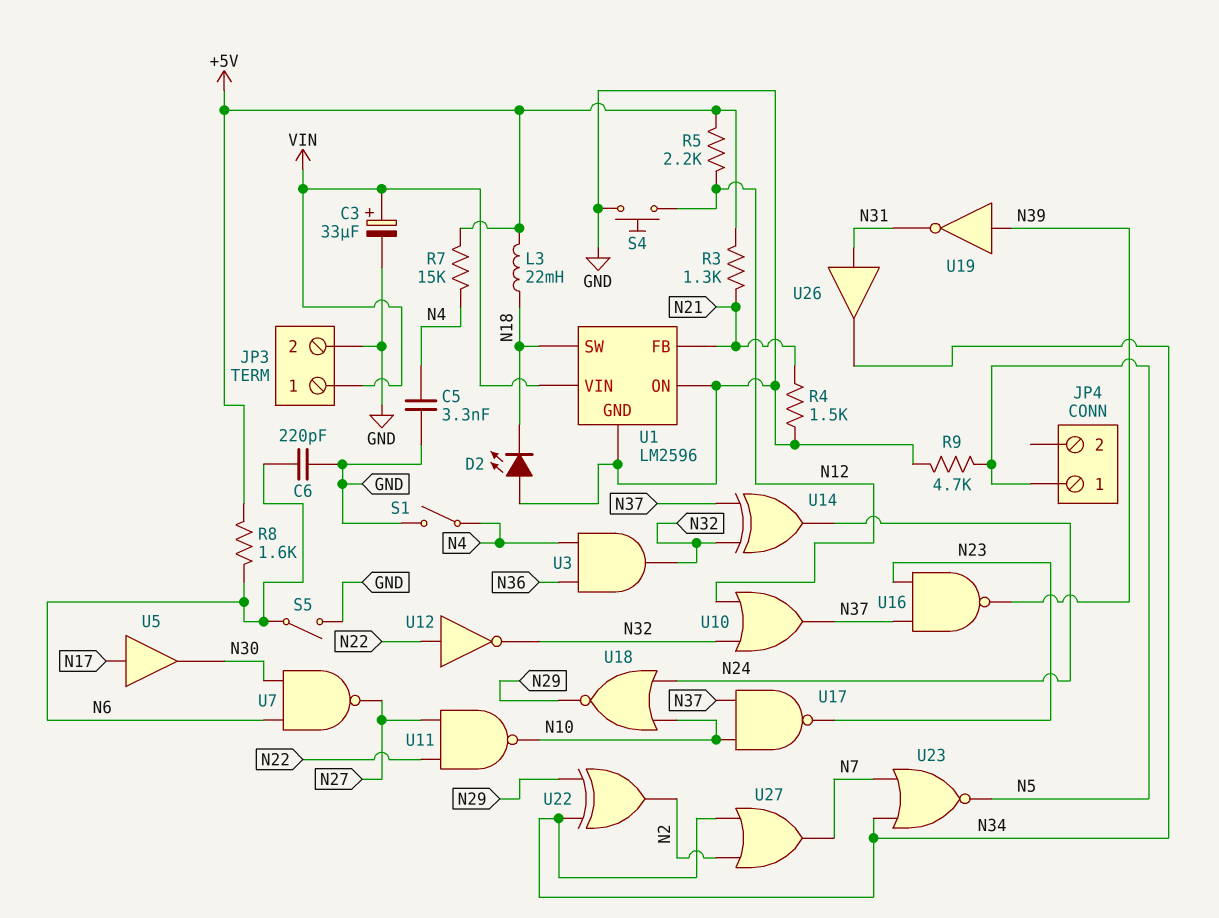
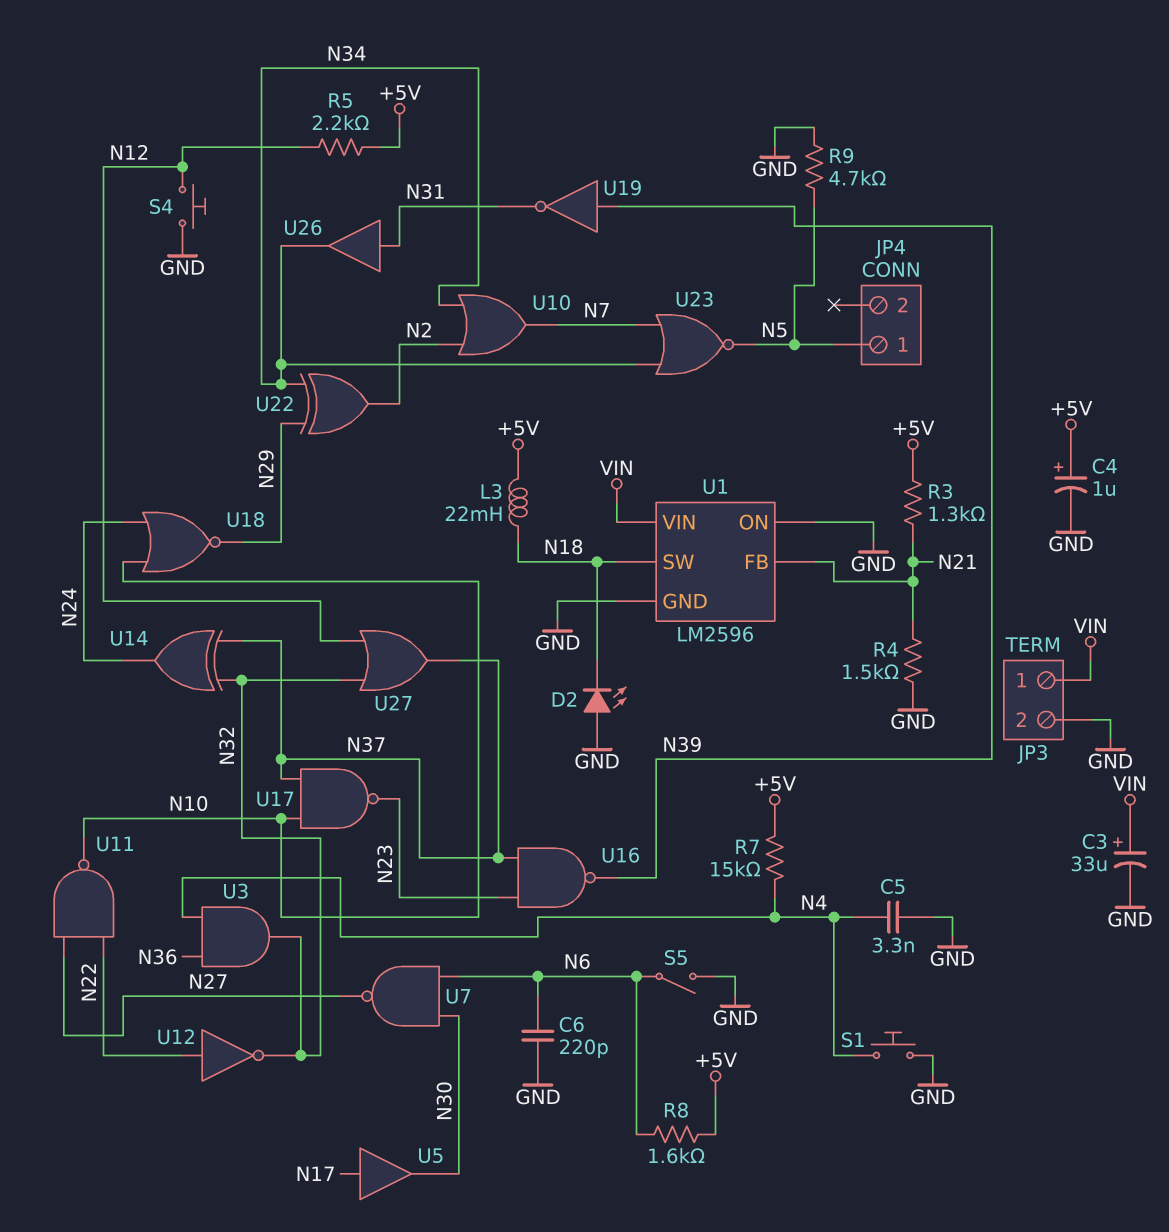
C4: none -> 1uF (plus +5V, minus GND)
S1: switch (GND, N4) -> button (GND, N4)
U10: OR (in N12, in N32, out N37) -> OR (in N2, in N34, out N7)
U27: OR (in N2, in N34, out N7) -> OR (in N12, in N32, out N37)

